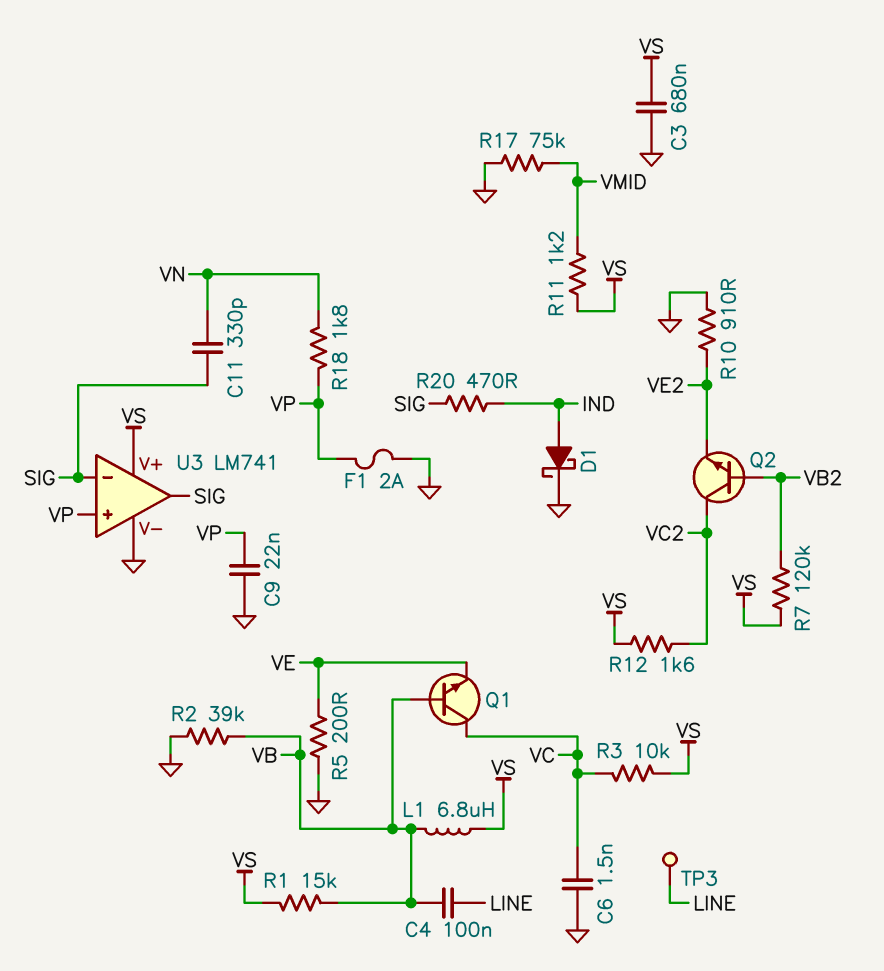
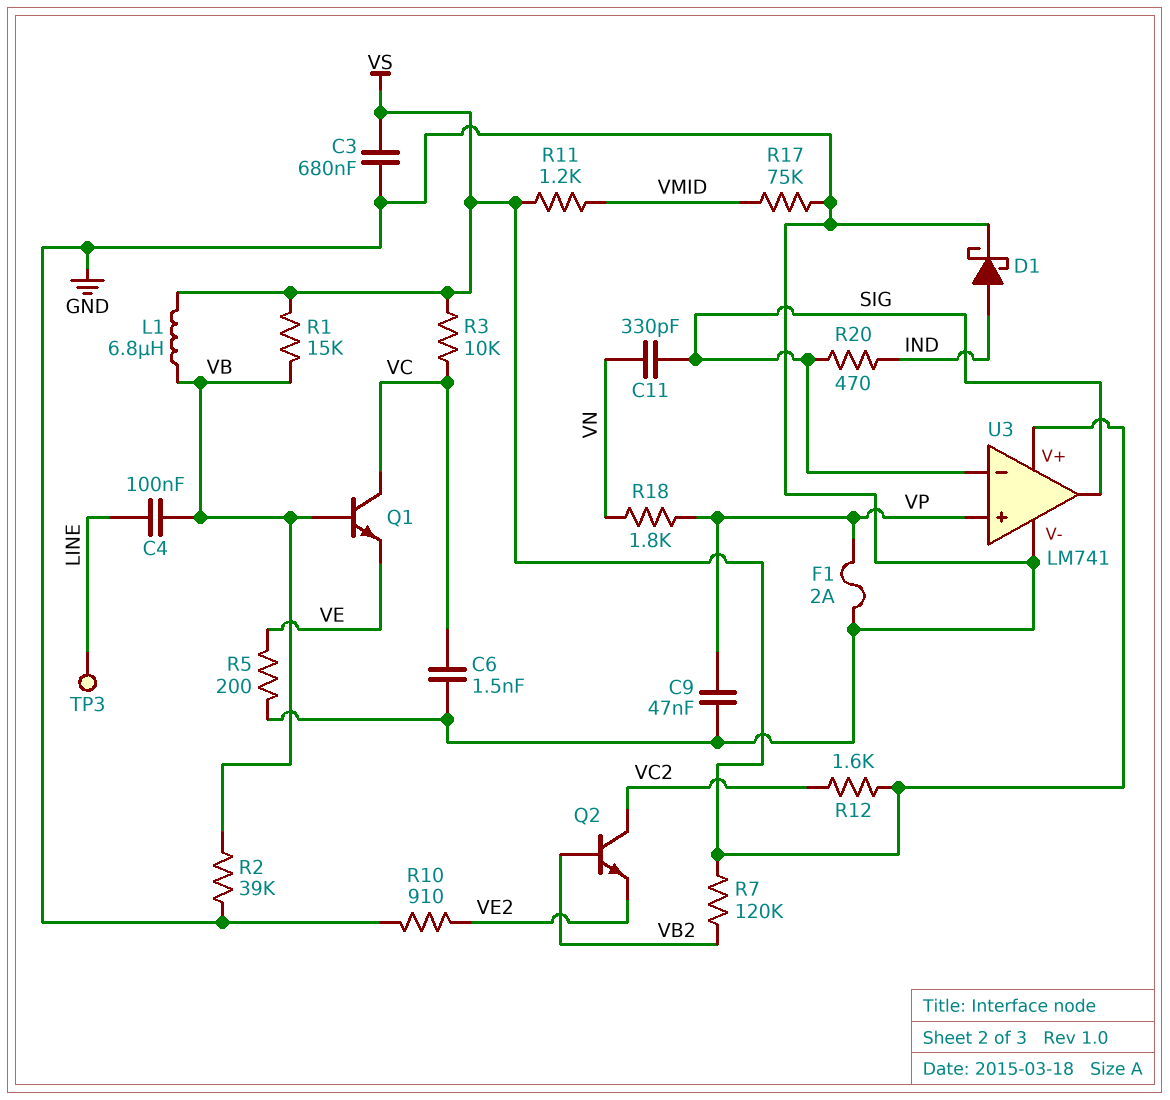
C9: 22nF (GND, VP) -> 47nF (GND, VP)

